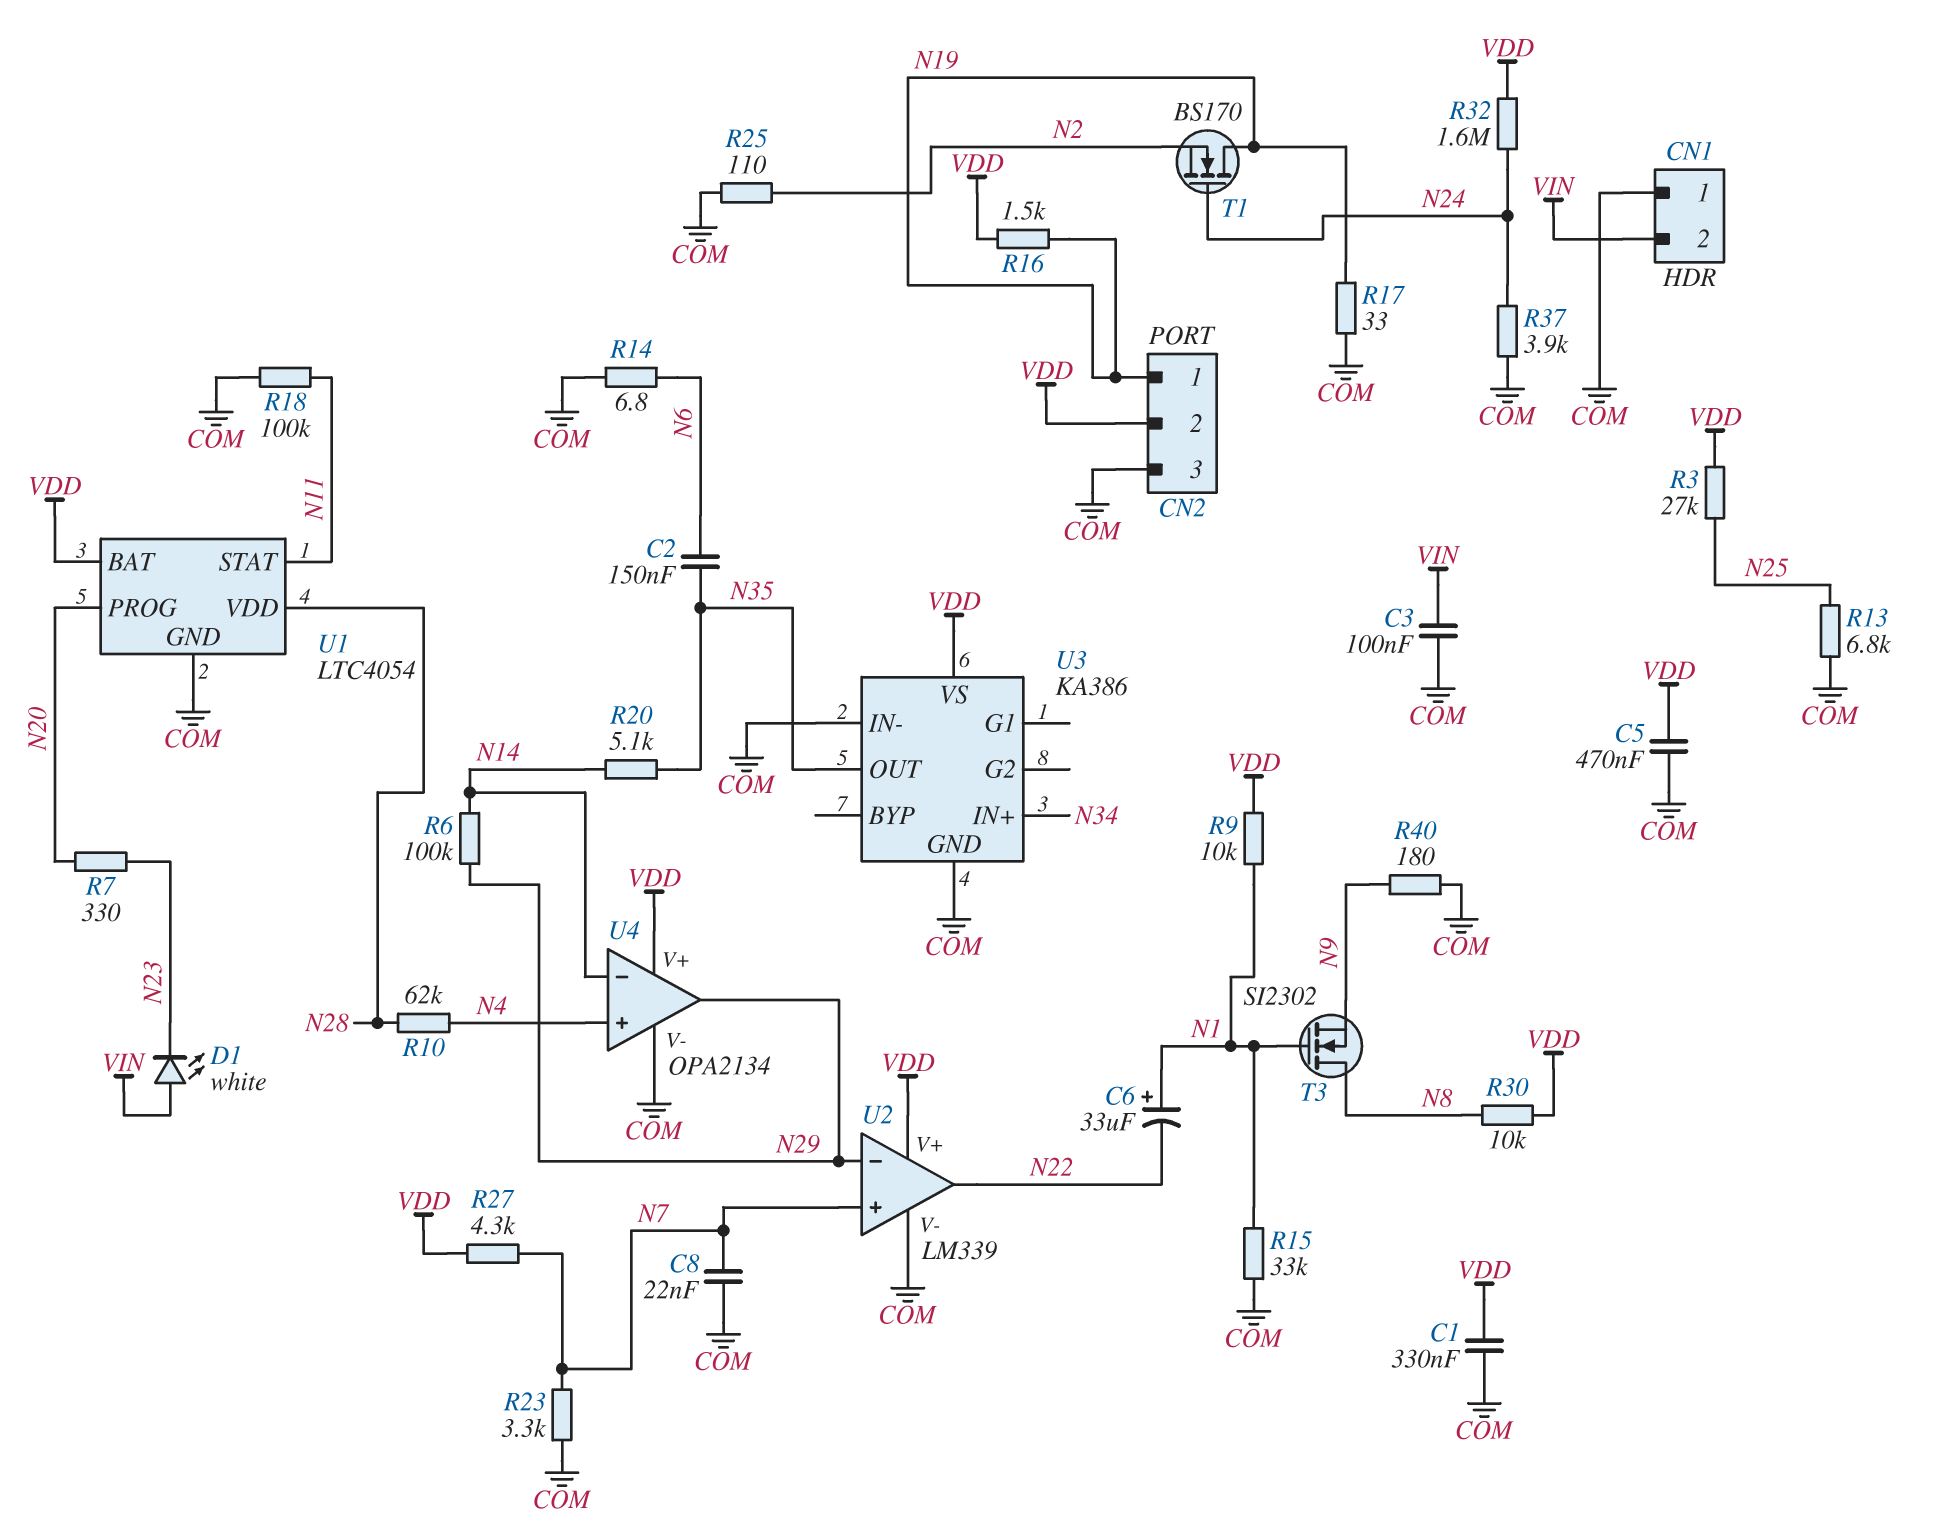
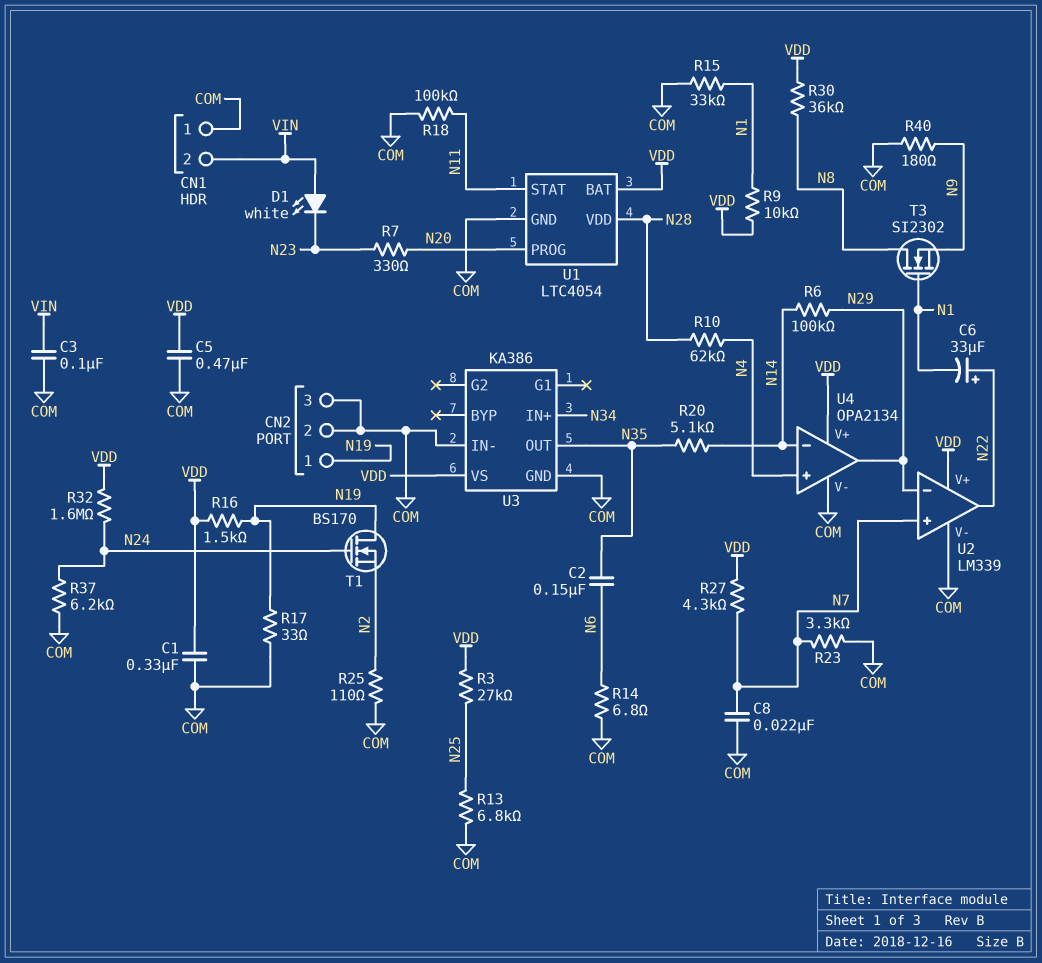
C6: 33uF (plus N1, minus N22) -> 33uF (plus N22, minus N1)
CN2 pin 2: VDD -> COM
R30: 10k (N8, VDD) -> 36k (N8, VDD)
R37: 3.9k (COM, N24) -> 6.2k (COM, N24)

